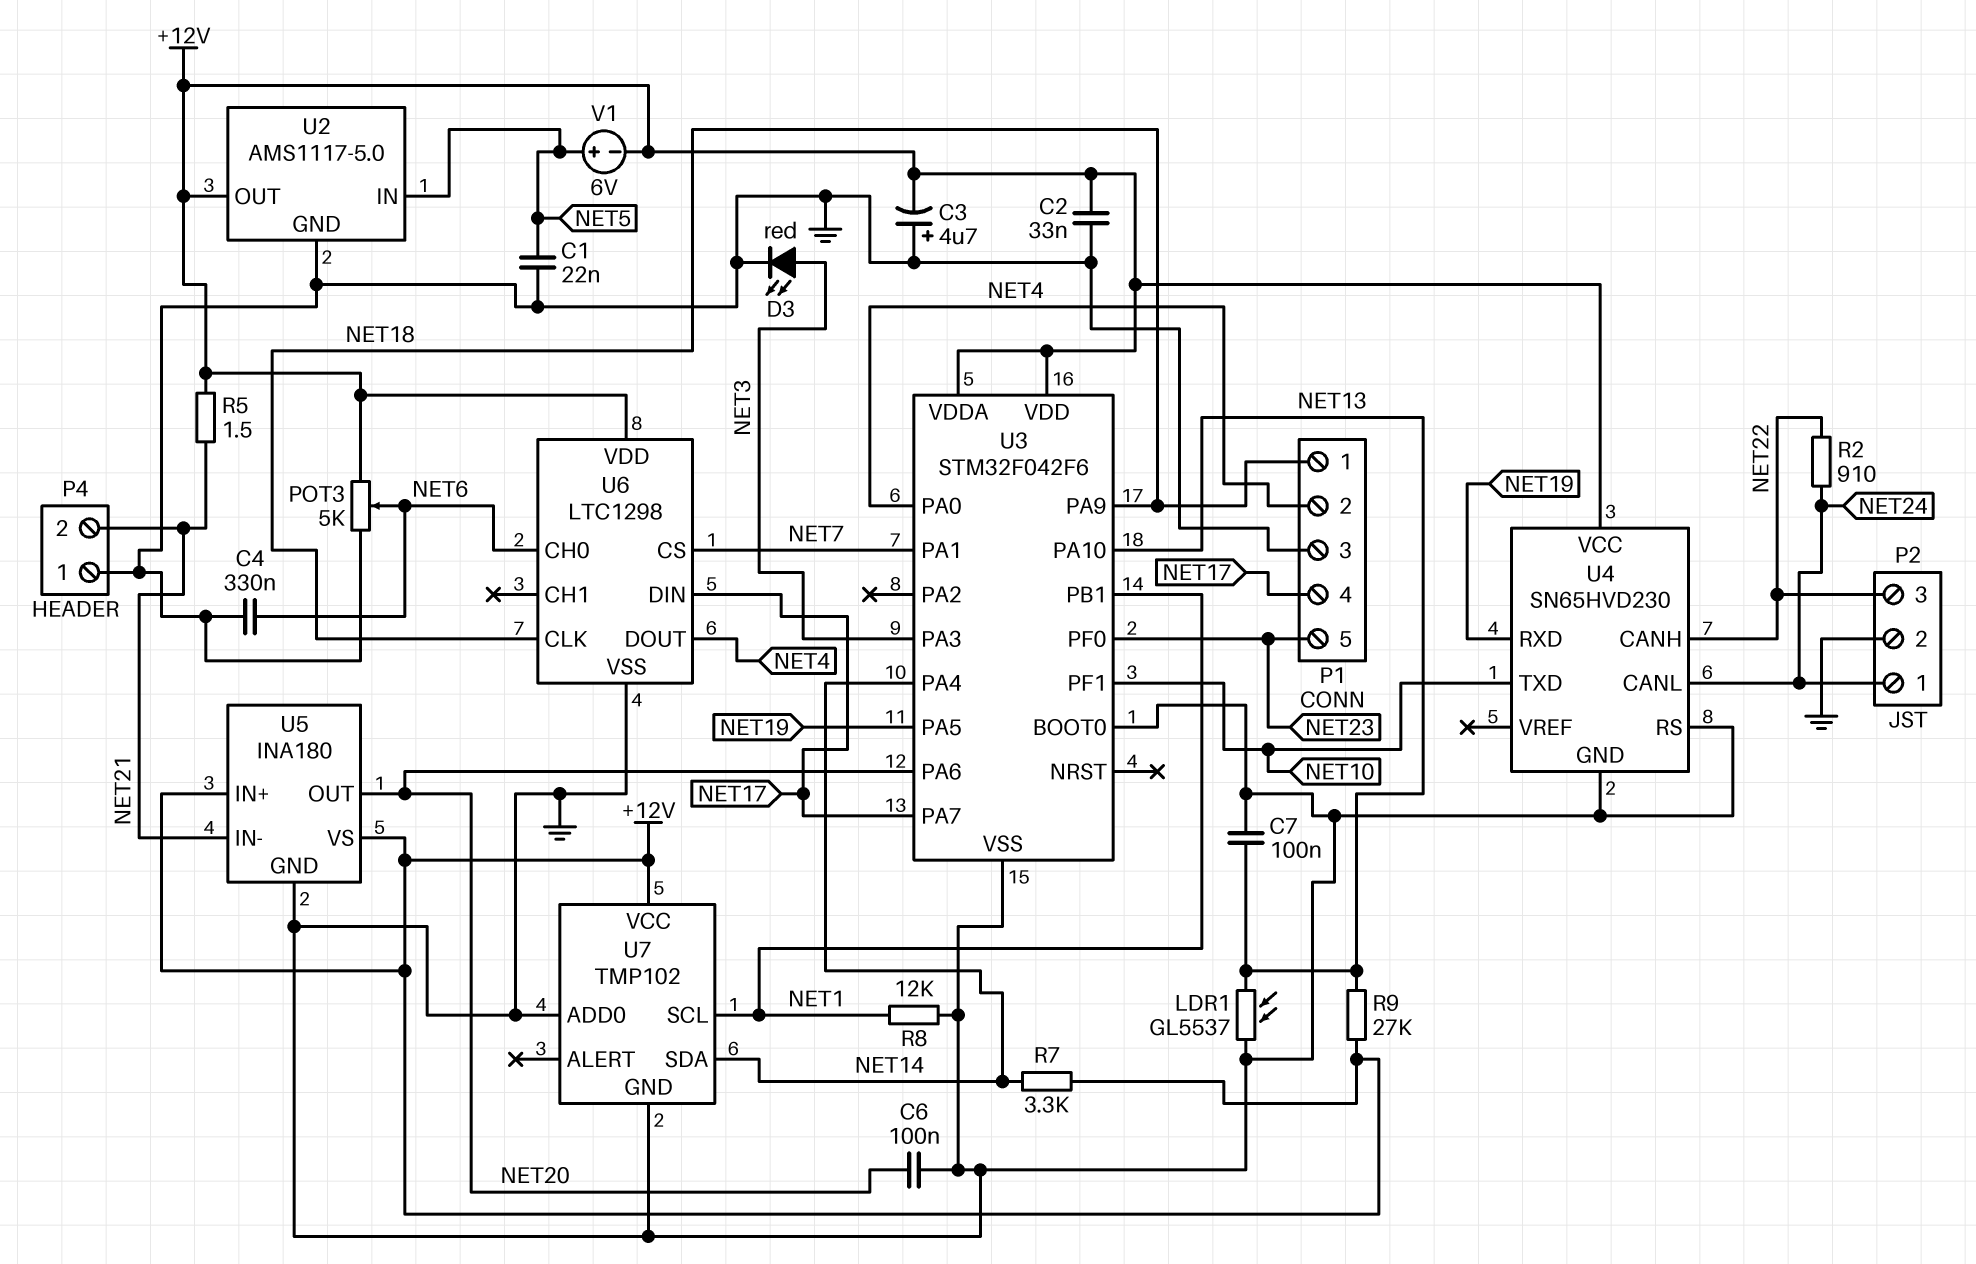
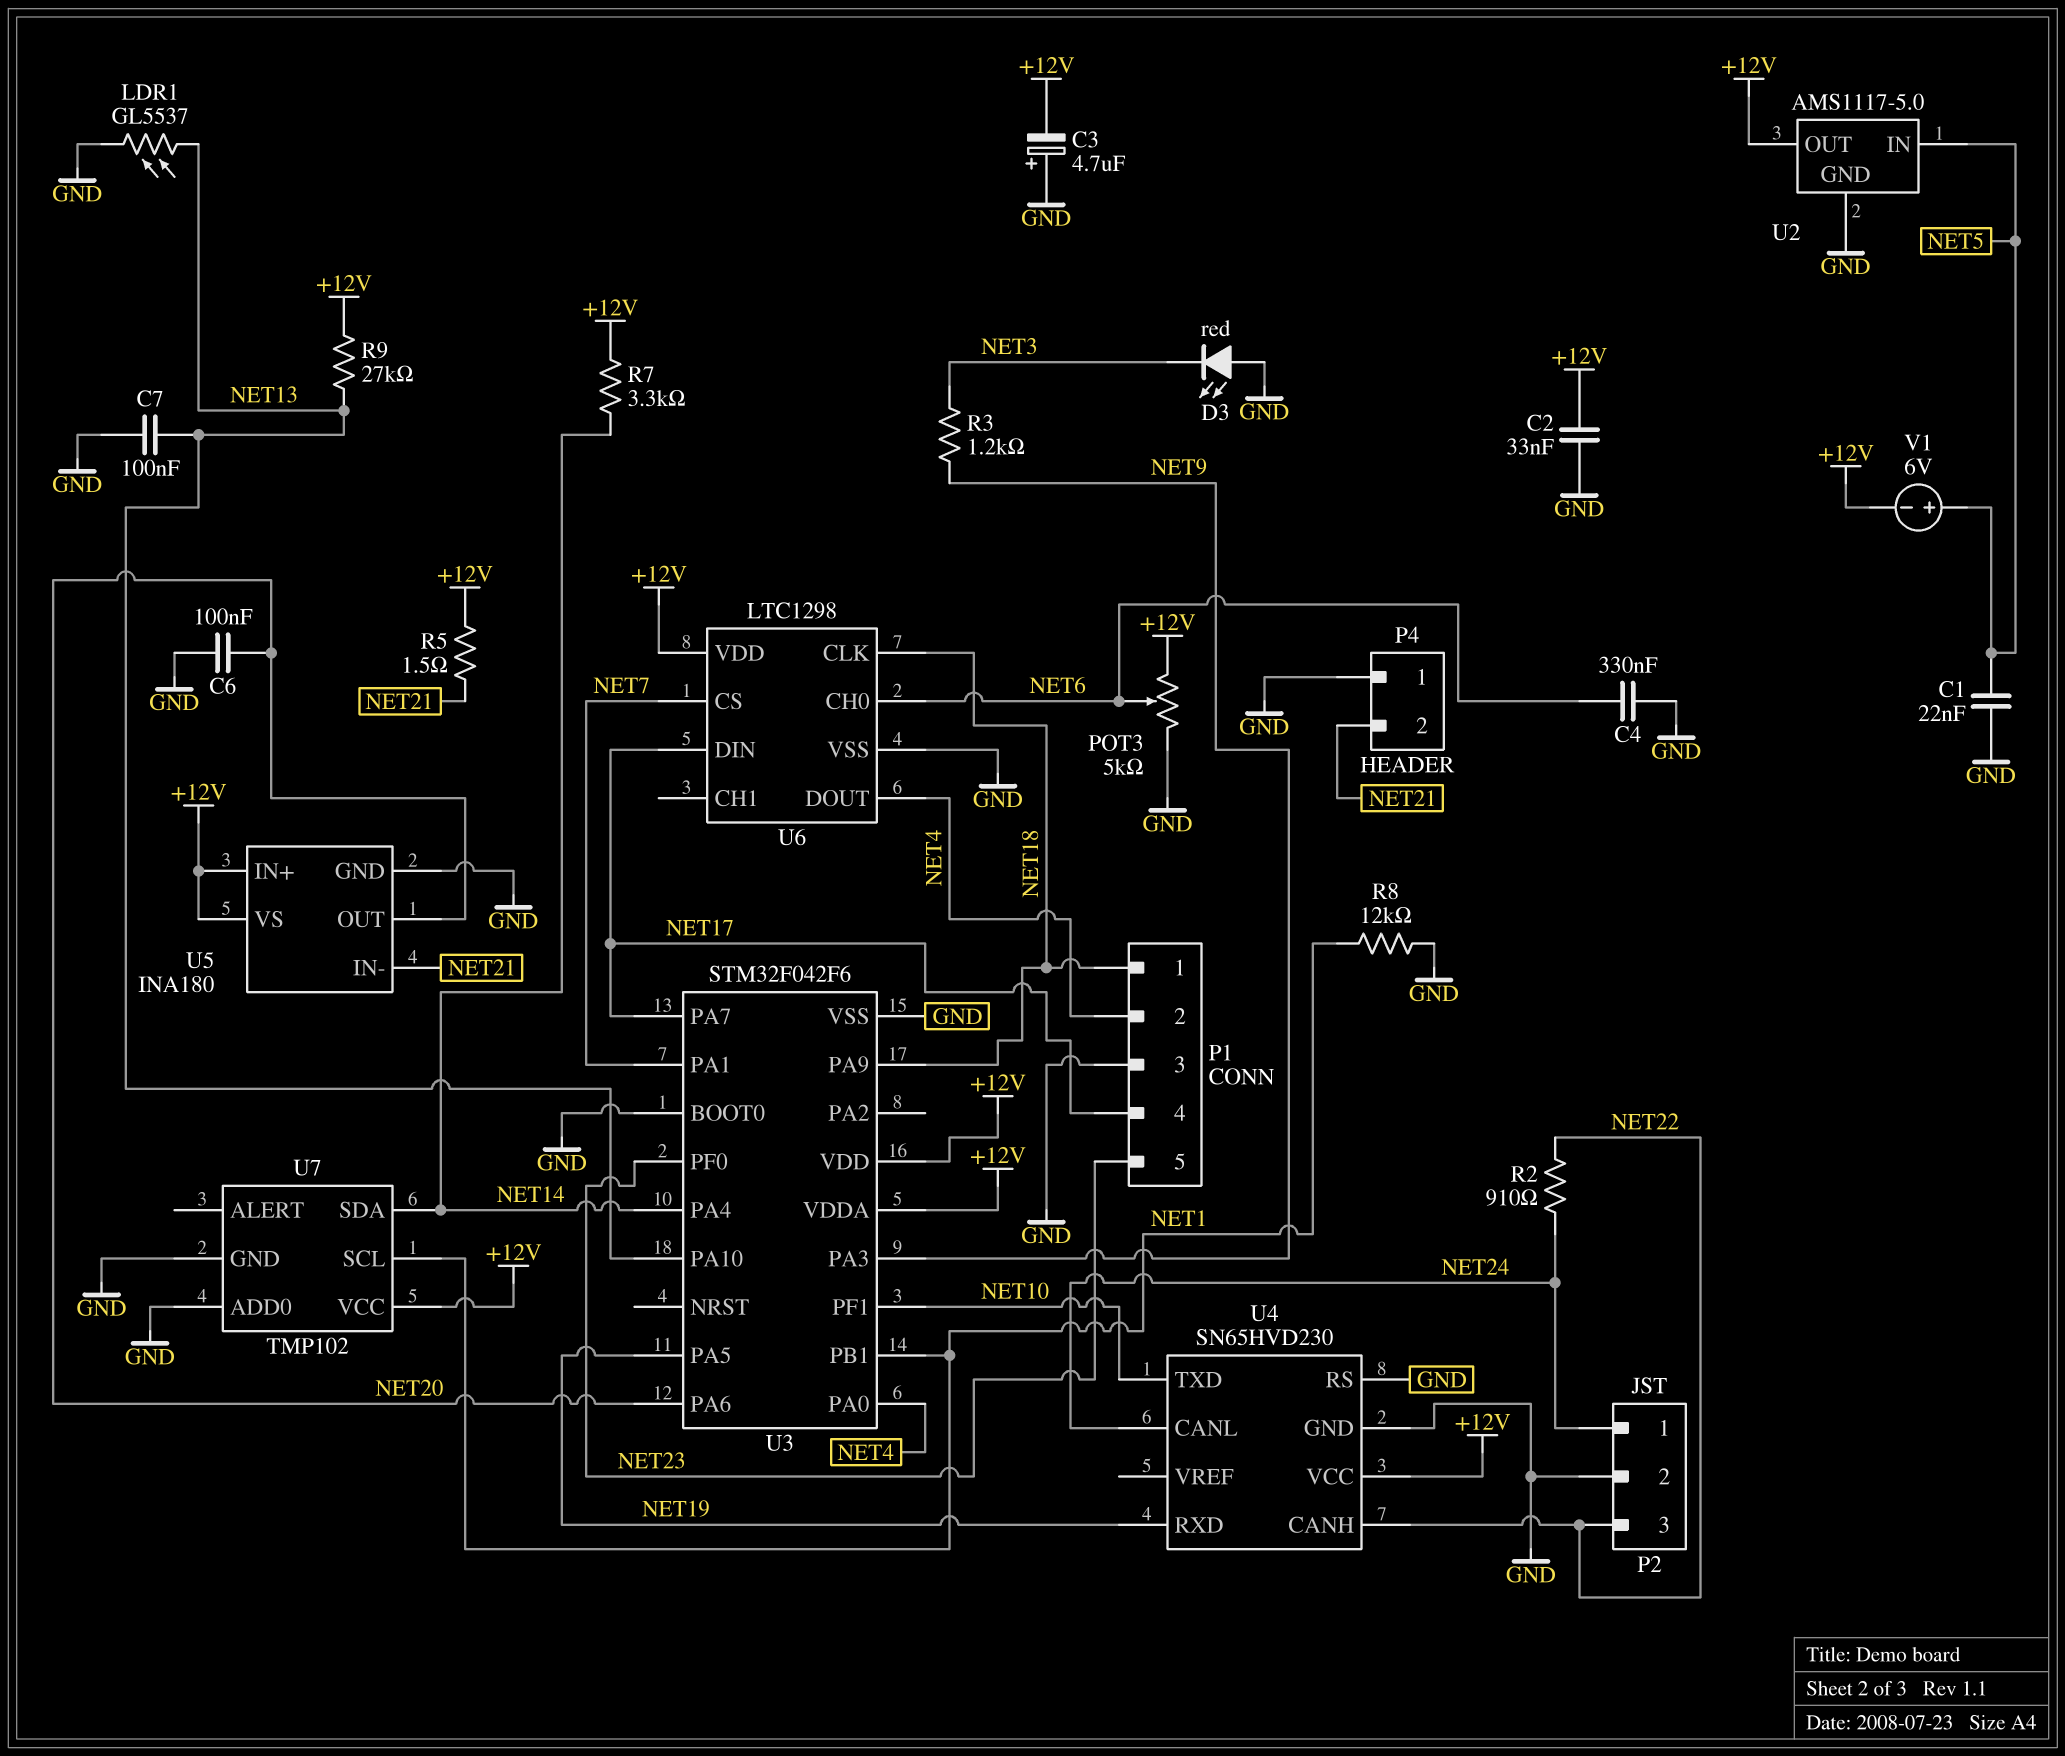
D3: LED red (A NET3, K GND) -> LED red (A GND, K NET3)
R3: none -> 1.2k (NET3, NET9)
U3 pin PA3: NET3 -> NET9

